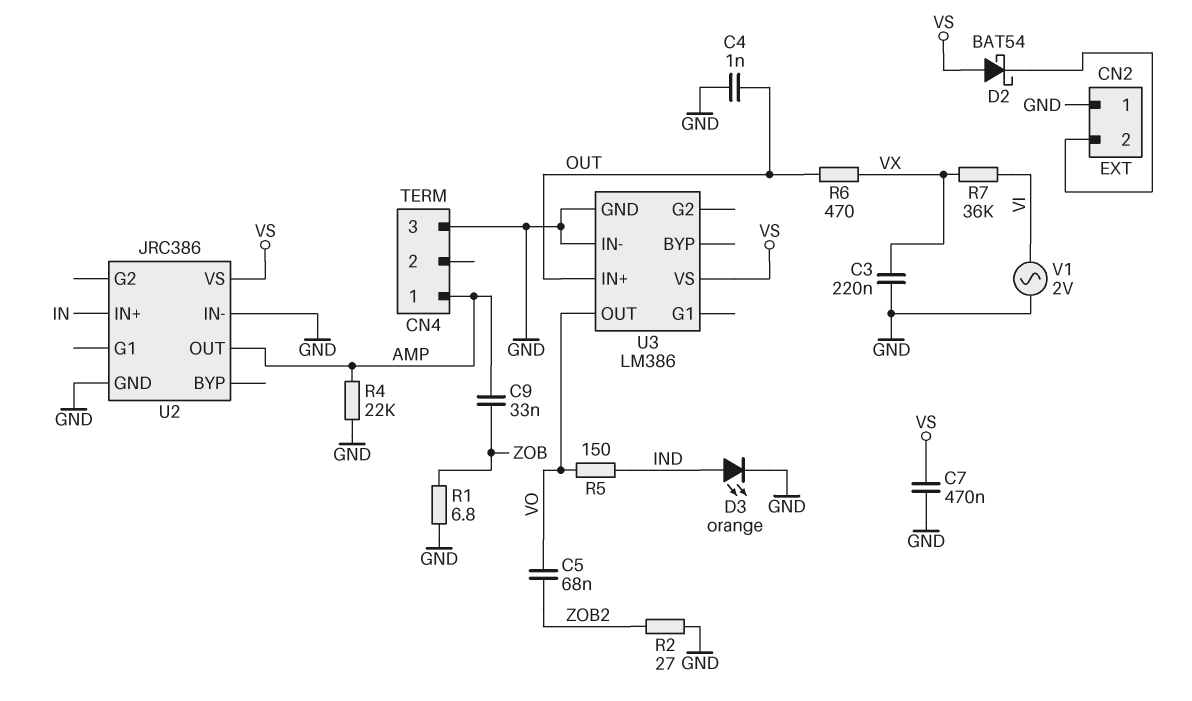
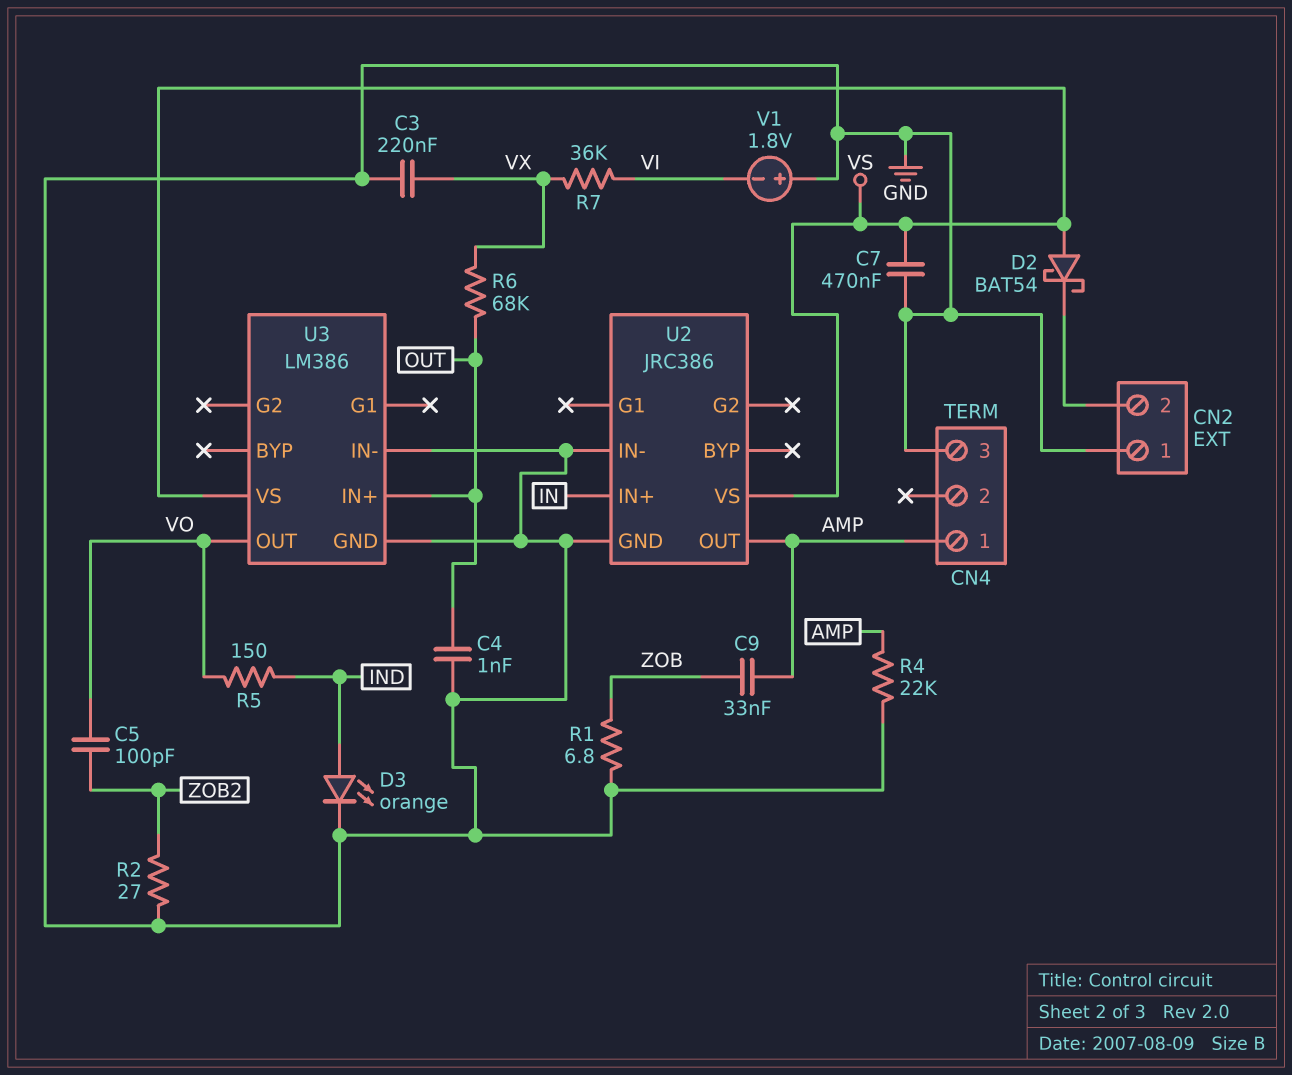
C5: 68nF (VO, ZOB2) -> 100pF (VO, ZOB2)
R6: 470 (OUT, VX) -> 68k (OUT, VX)
V1: AC 2V (GND, VI) -> 1.8V (plus GND, minus VI)

